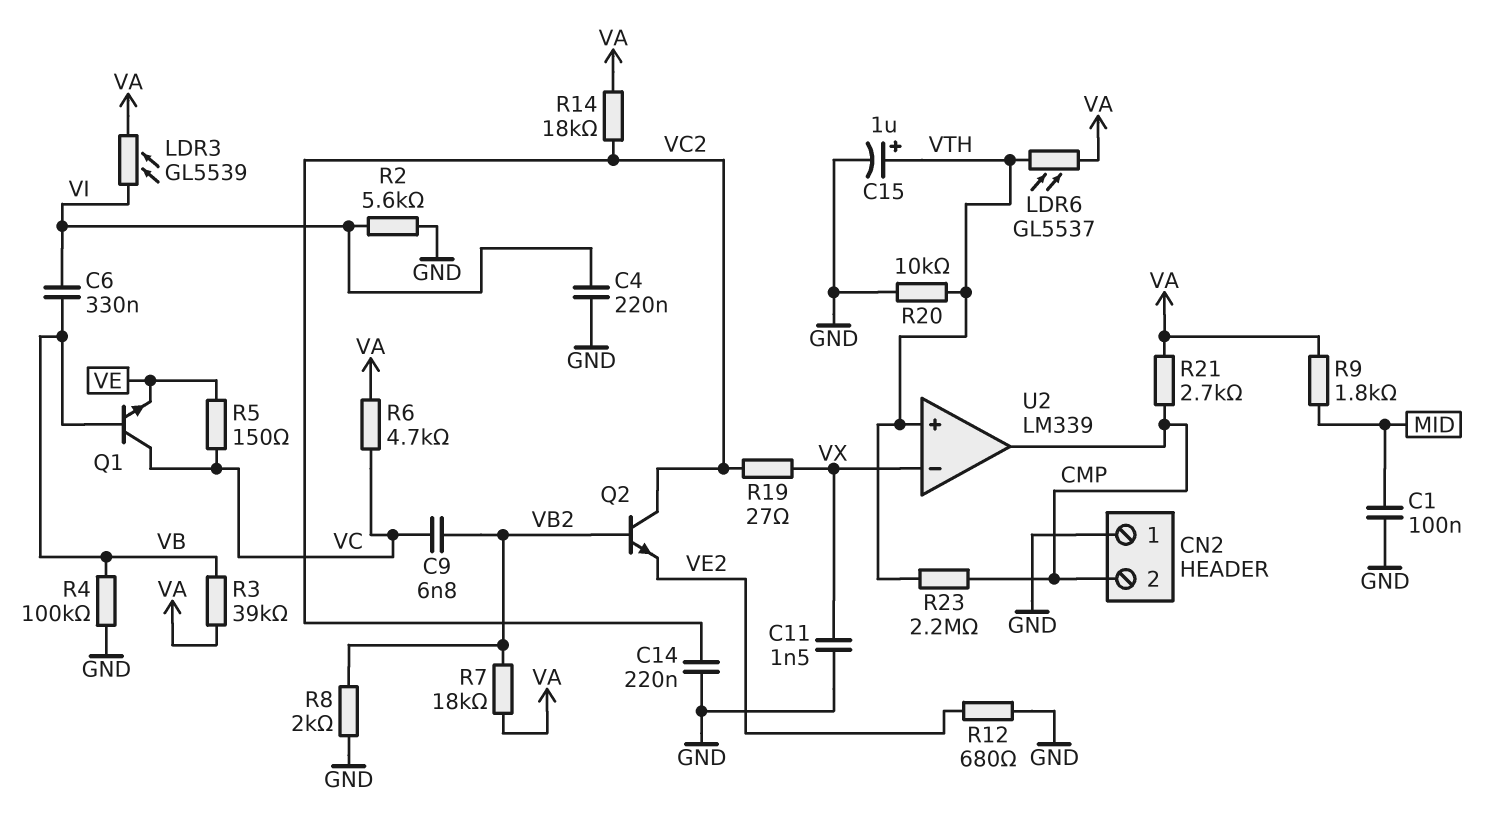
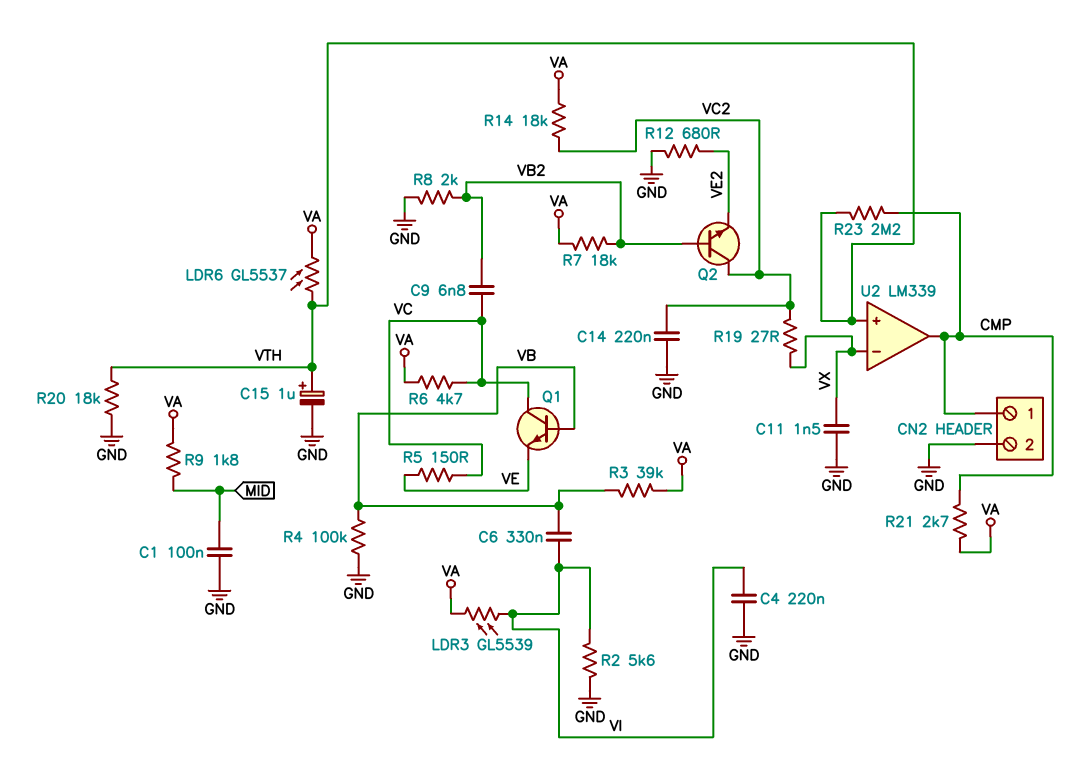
CN2 pin 1: GND -> CMP
CN2 pin 2: CMP -> GND
R20: 10k (GND, VTH) -> 18k (GND, VTH)

